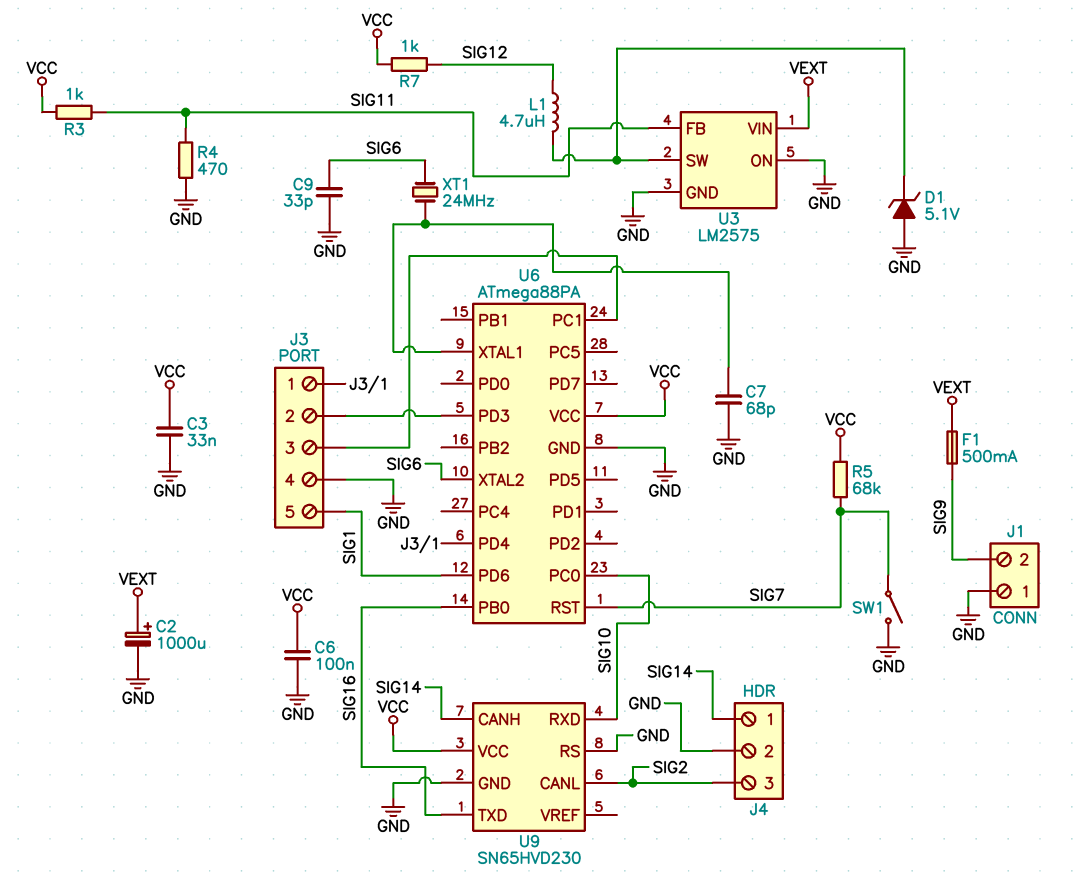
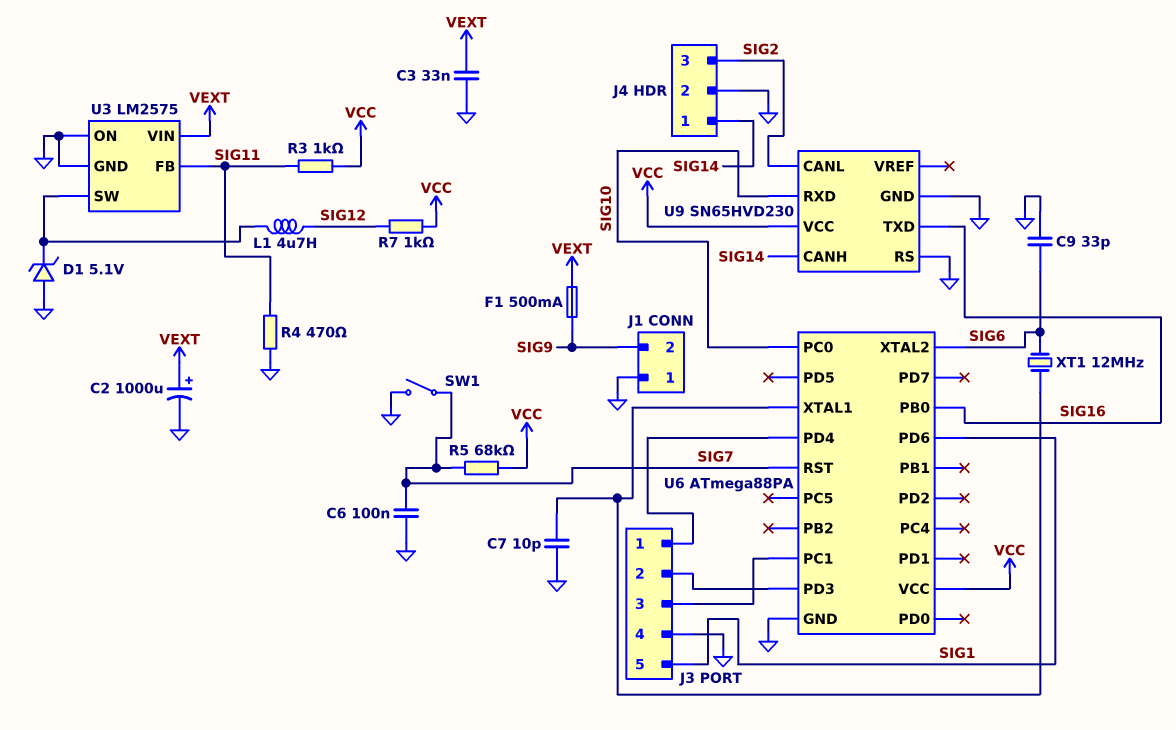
C3: 33nF (GND, VCC) -> 33nF (GND, VEXT)
C6: 100nF (GND, VCC) -> 100nF (GND, SIG7)
C7: 68pF (GND, U6/XTAL1) -> 10pF (GND, U6/XTAL1)
XT1: 24MHz (SIG6, U6/XTAL1) -> 12MHz (SIG6, U6/XTAL1)

